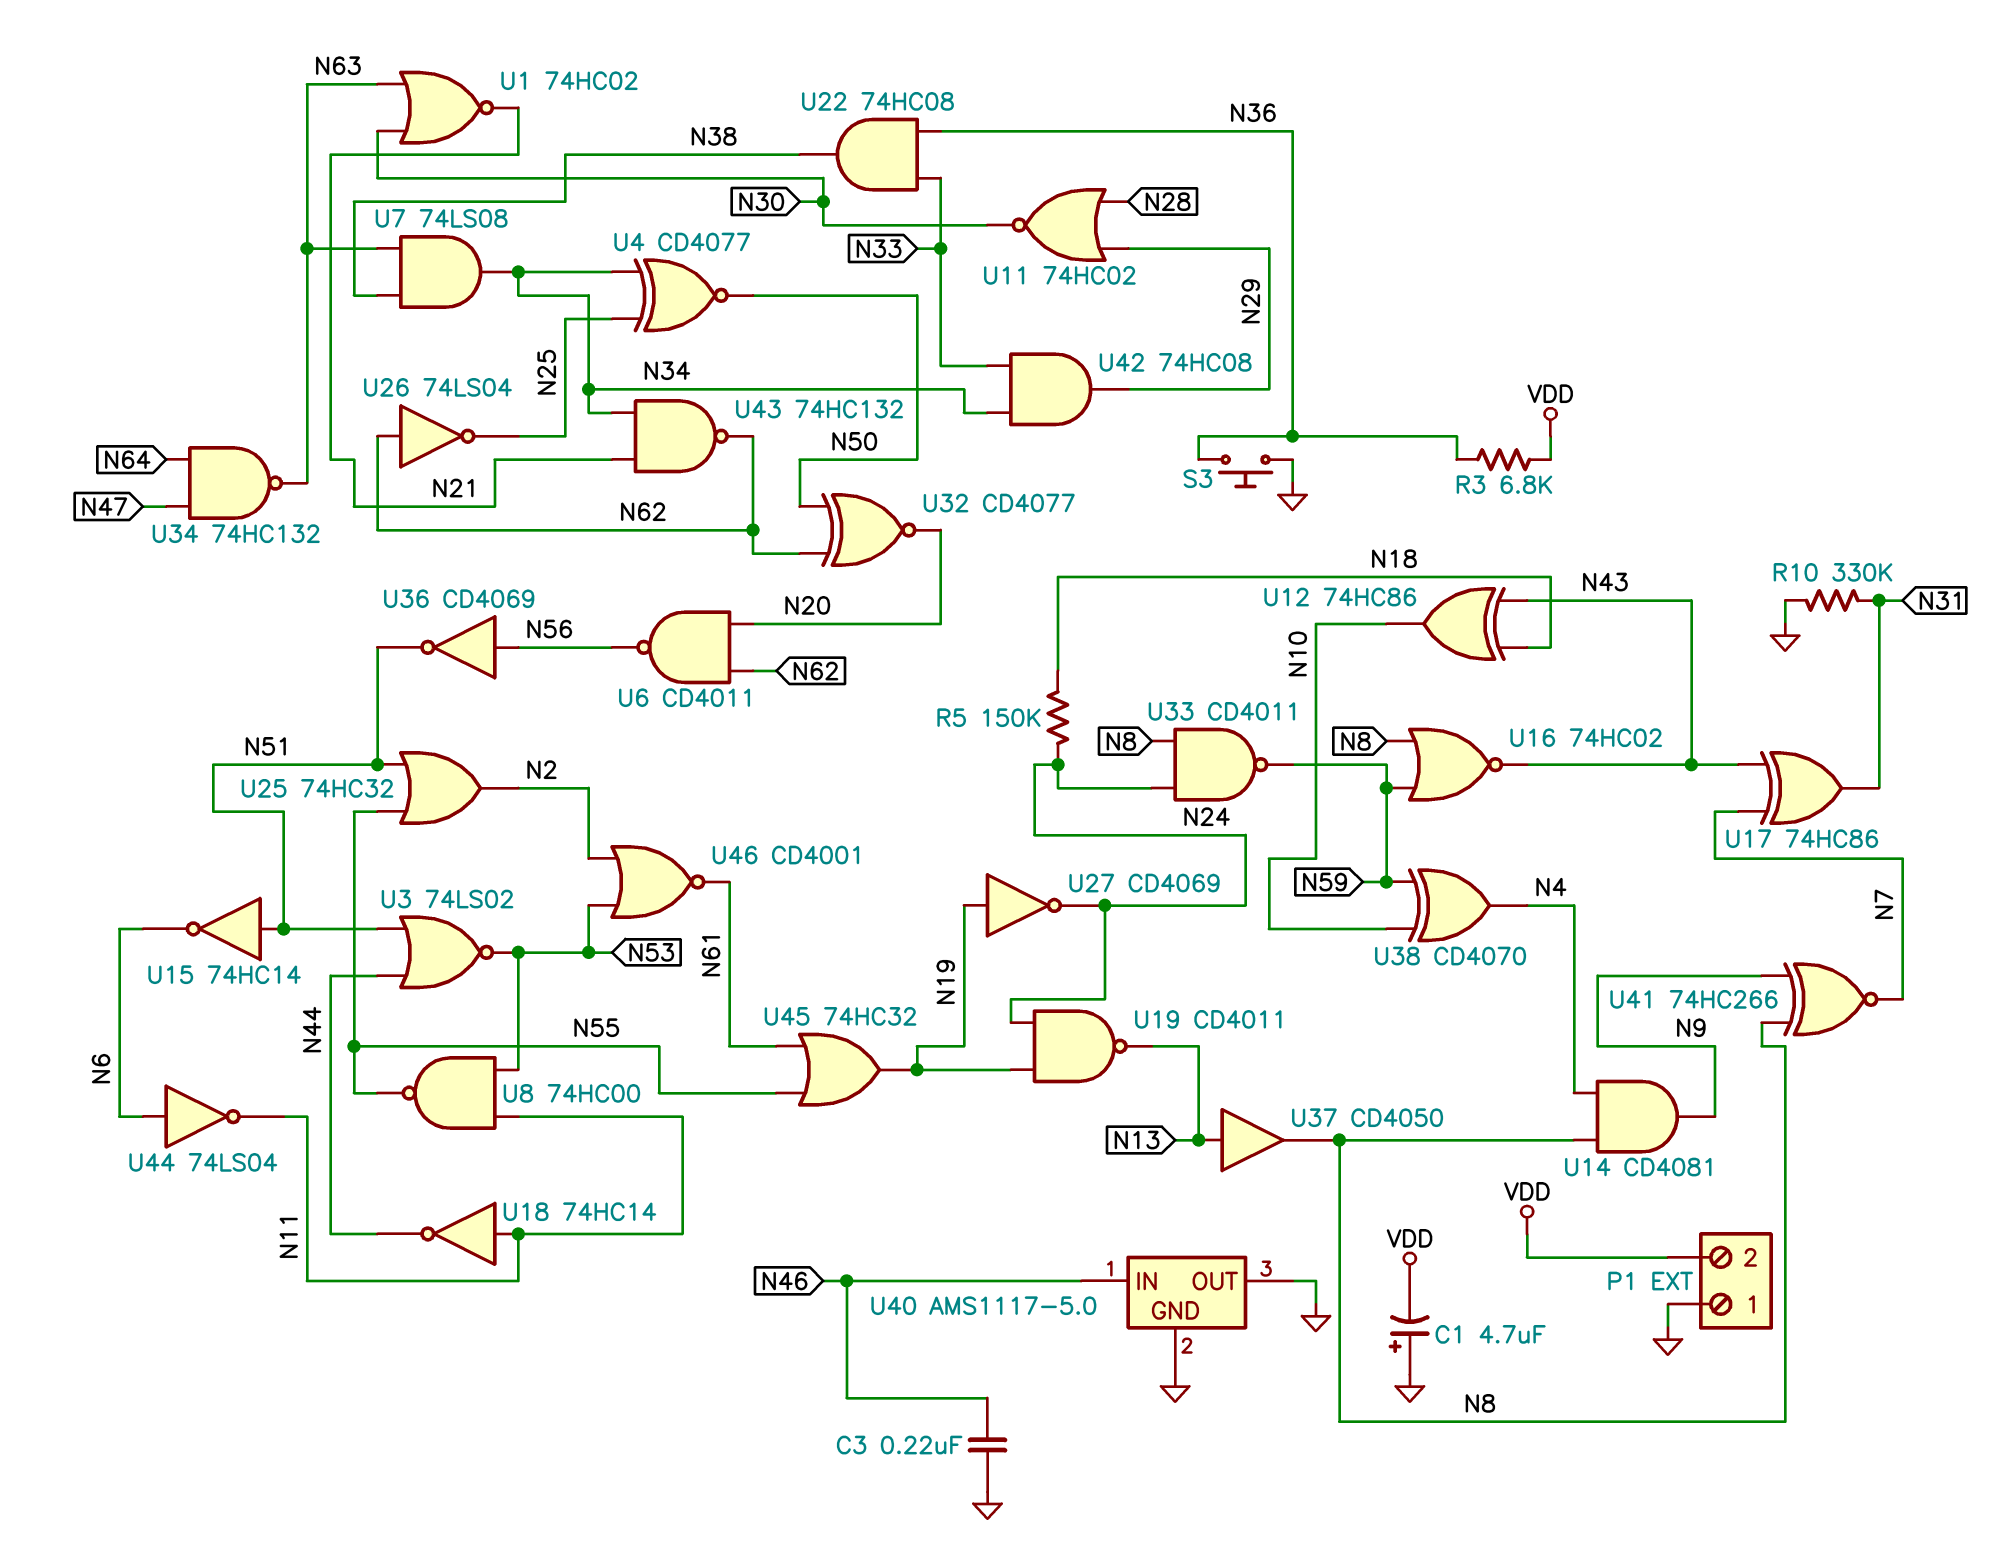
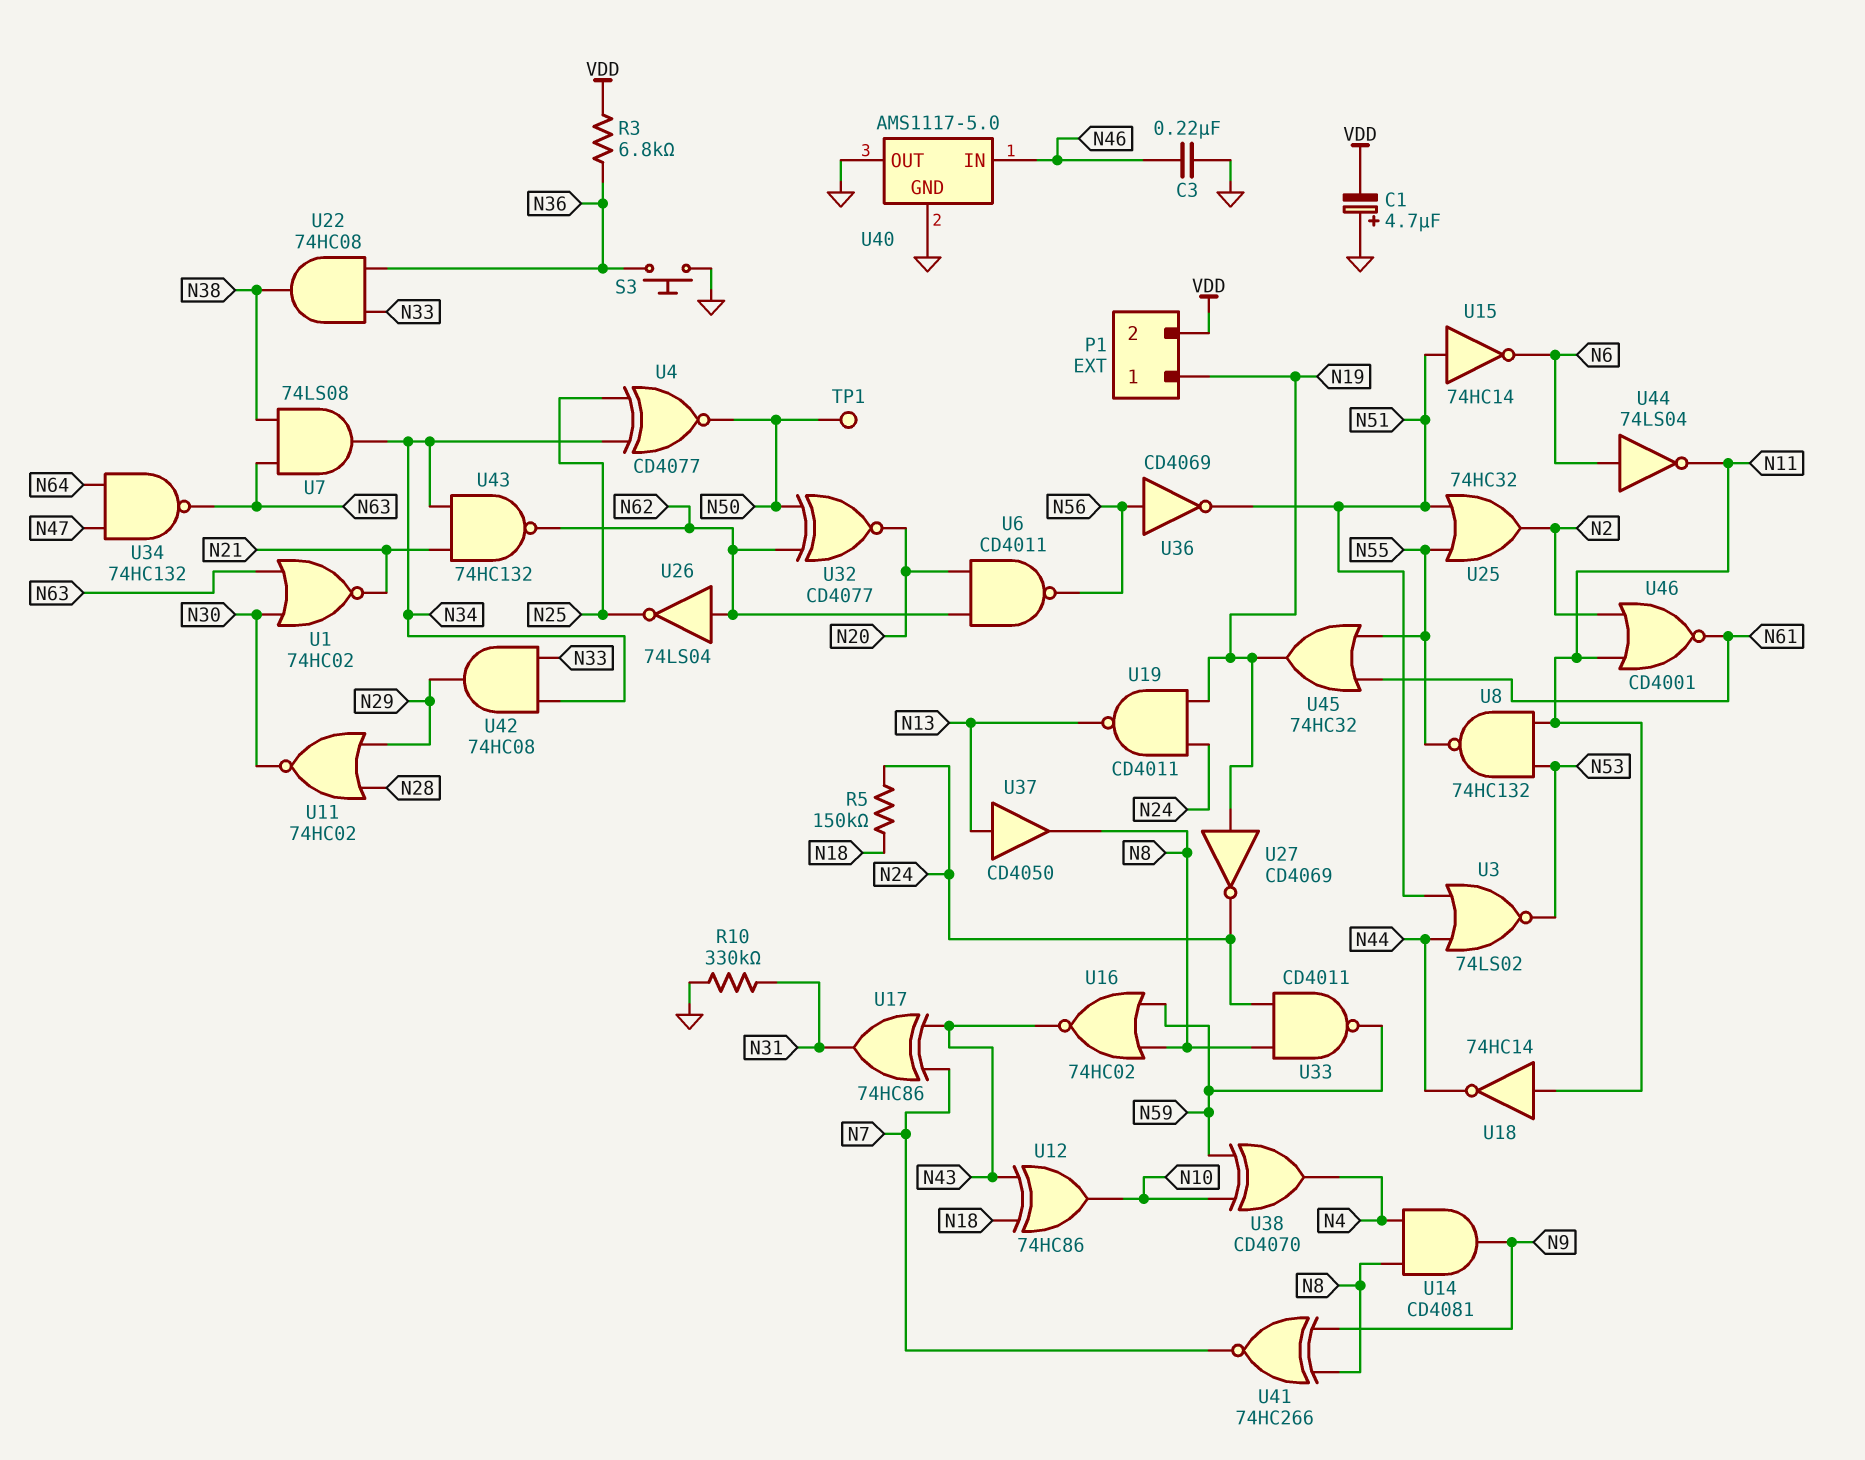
P1 pin 1: GND -> N19
TP1: none -> test point (N50)
U8: NAND 74HC00 (in N11, in N53, out N55) -> NAND 74HC132 (in N11, in N53, out N55)
U46: NOR CD4001 (in N2, in N53, out N61) -> NOR CD4001 (in N2, in N11, out N61)

